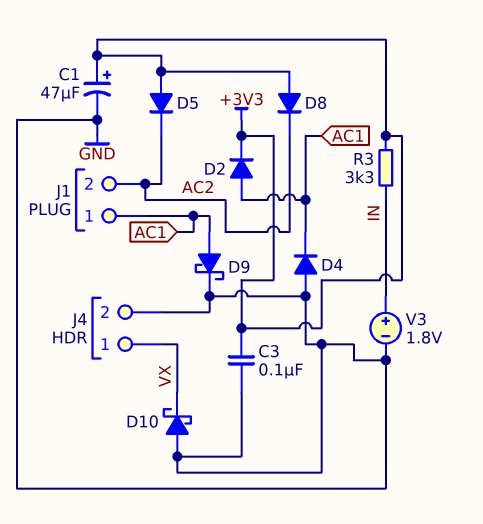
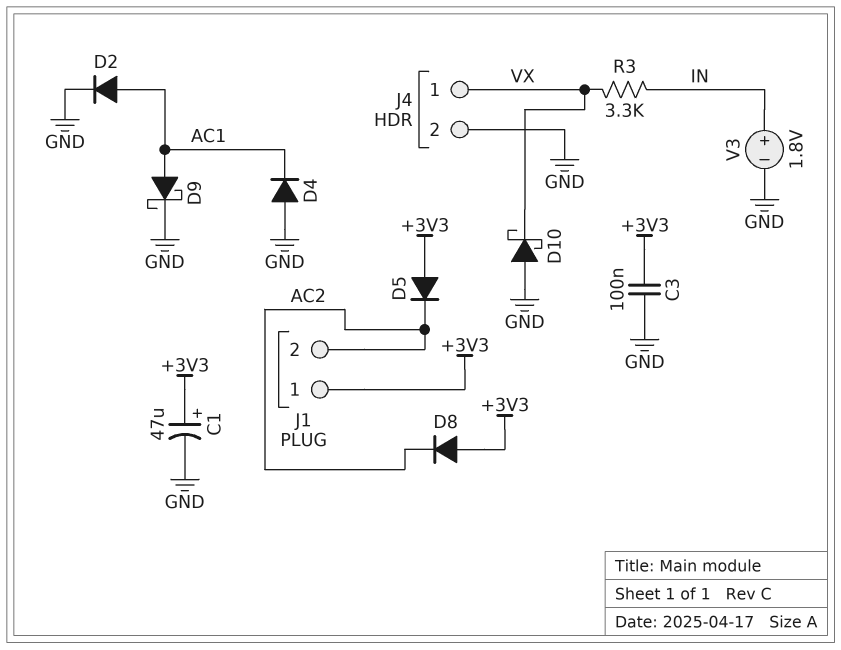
D2: diode (A AC1, K +3V3) -> diode (A AC1, K GND)
J1 pin 1: AC1 -> +3V3
R3: 3.3k (+3V3, IN) -> 3.3k (IN, VX)

